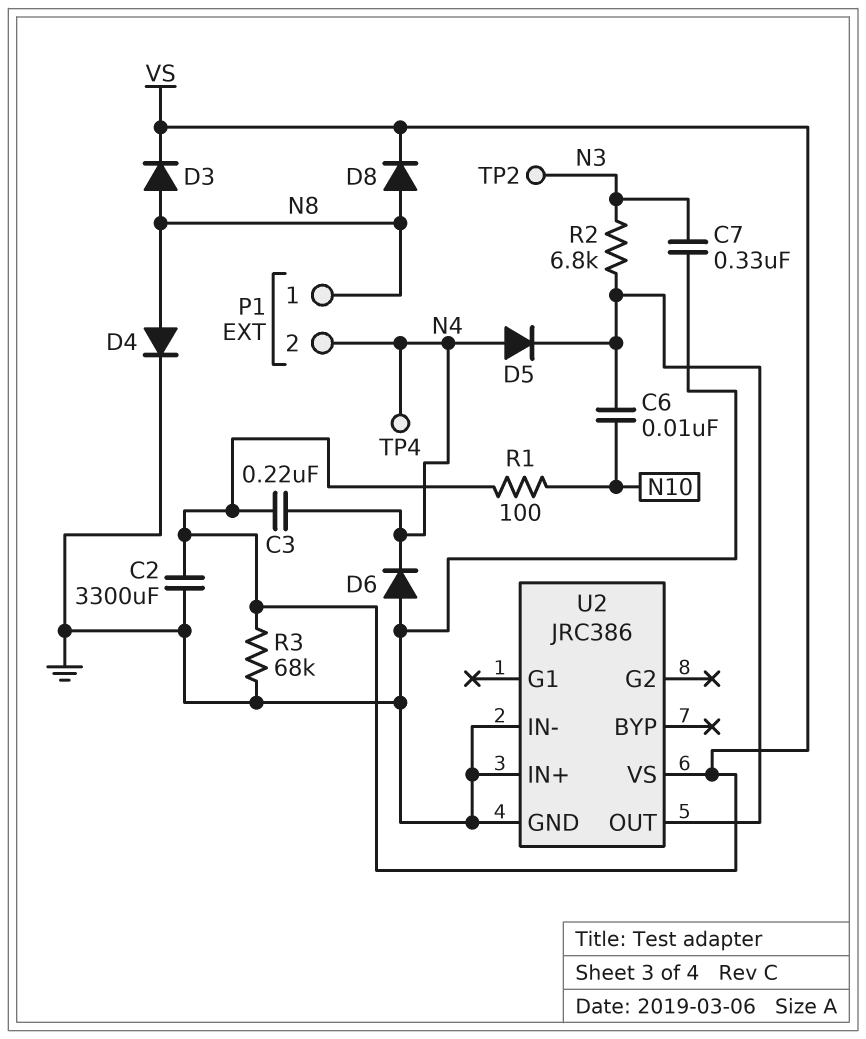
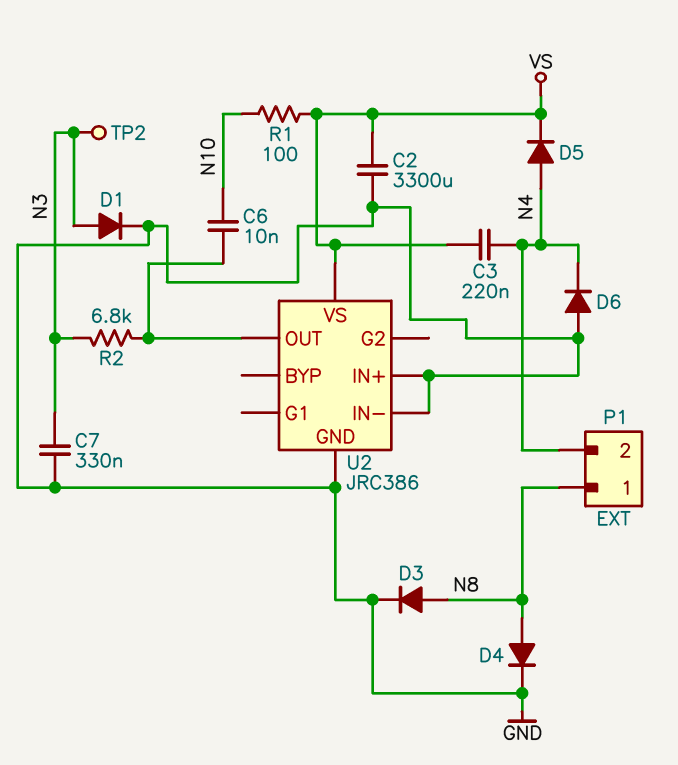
D1: none -> diode (A N3, K GND)
D3: diode (A N8, K VS) -> diode (A N8, K GND)
D5: diode (A N4, K U2/OUT) -> diode (A N4, K VS)
D8: diode (A N8, K VS) -> none
R3: 68k (GND, VS) -> none
TP4: test point (N4) -> none

